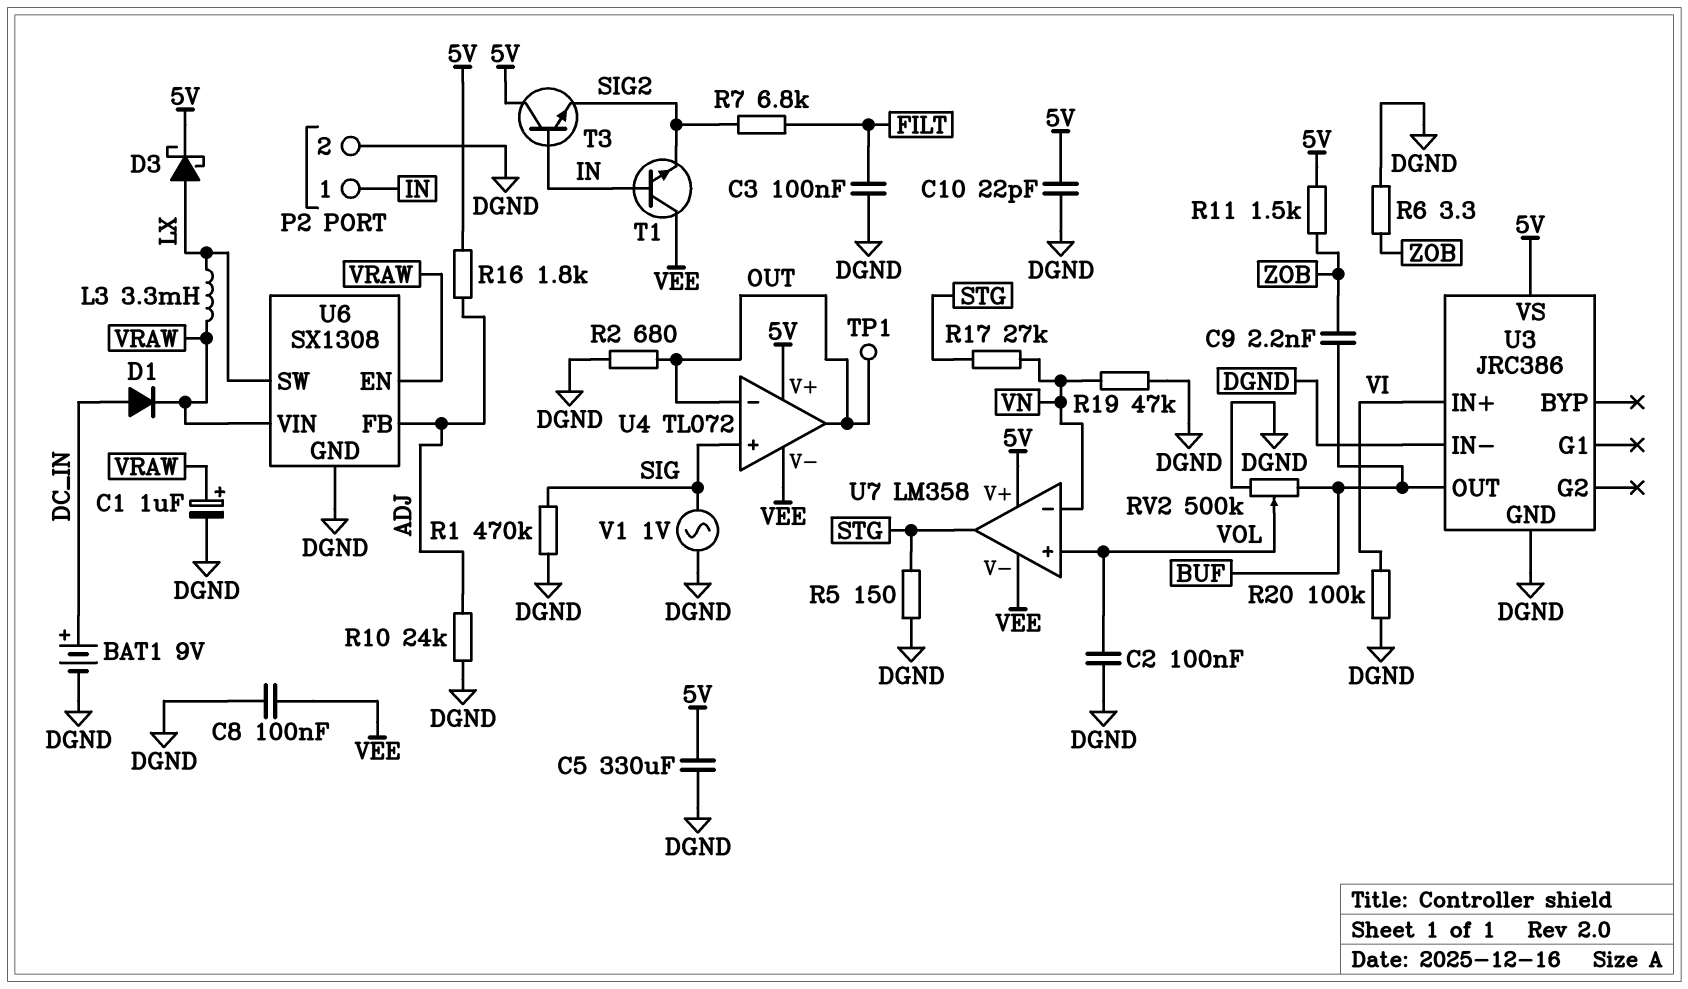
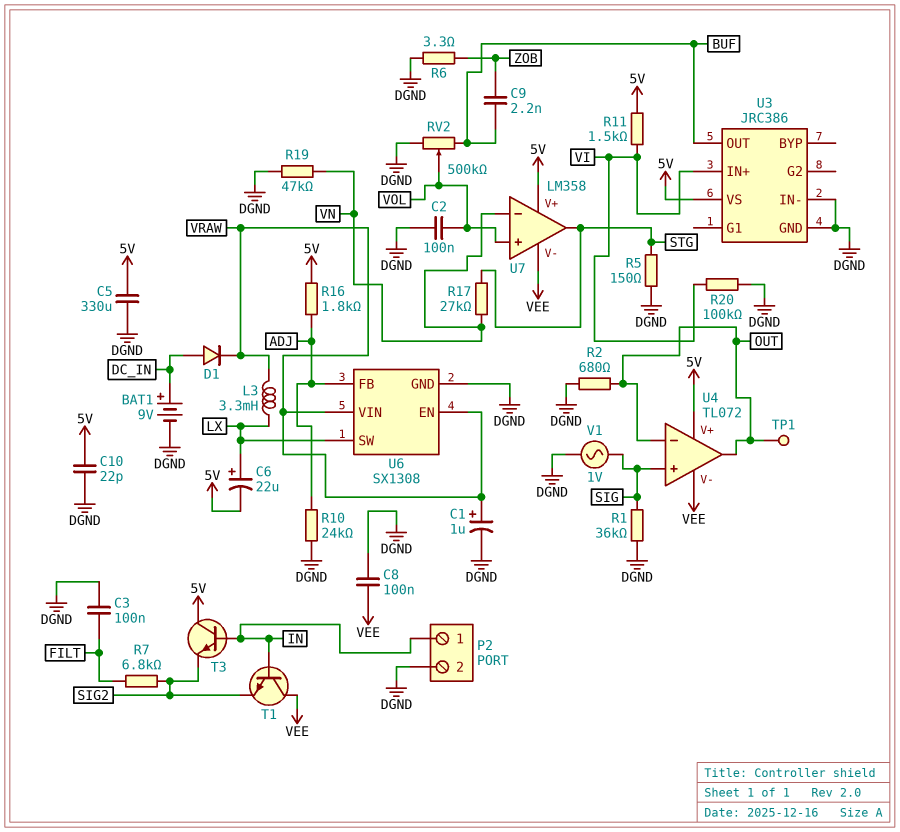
C6: none -> 22uF (plus LX, minus 5V)
D3: schottky (A LX, K 5V) -> none
R1: 470k (DGND, SIG) -> 36k (DGND, SIG)
R11: 1.5k (5V, ZOB) -> 1.5k (5V, VI)

